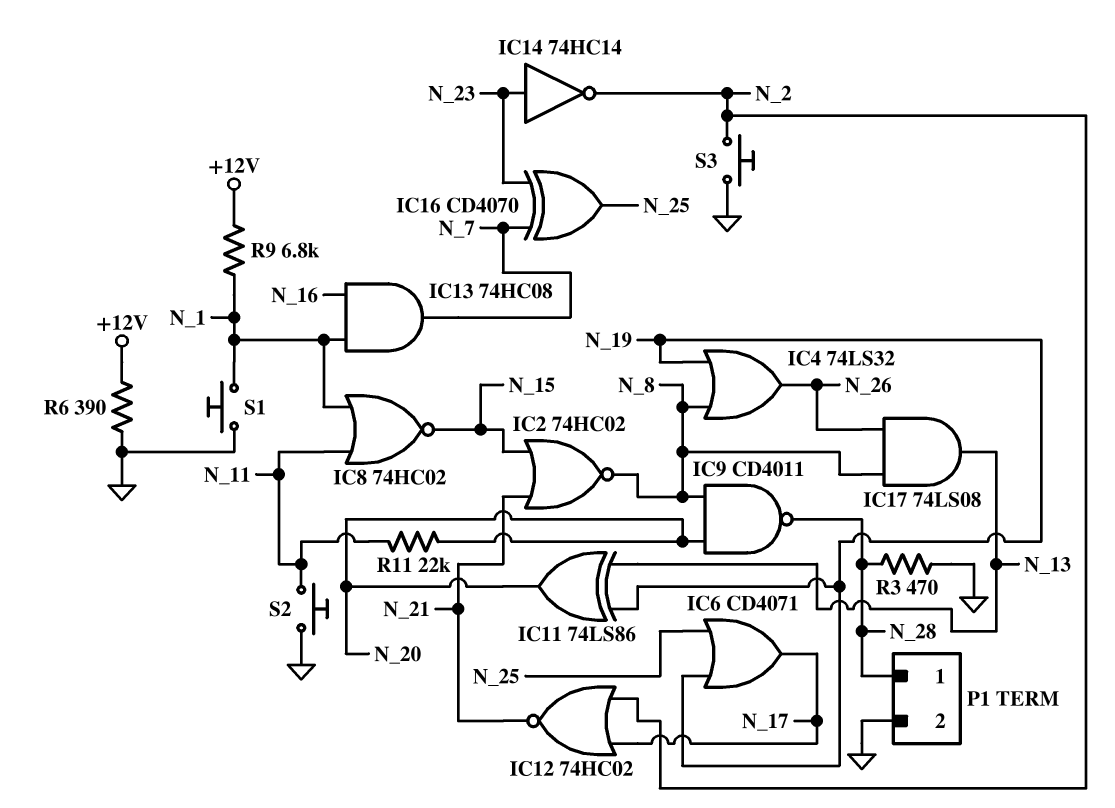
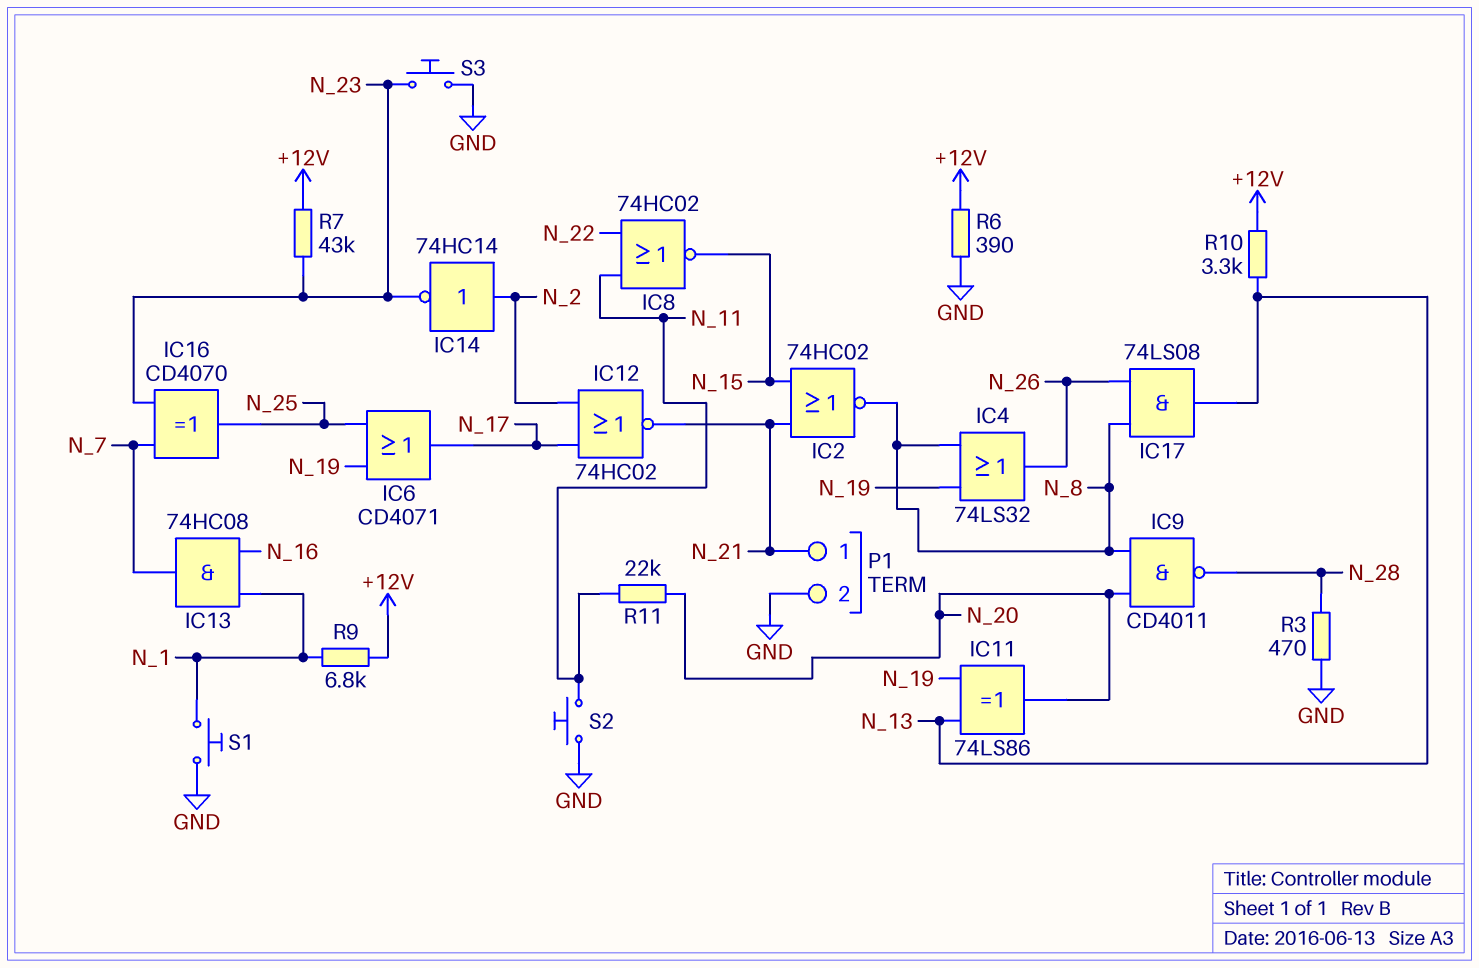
IC8: NOR 74HC02 (in N_1, in N_11, out N_15) -> NOR 74HC02 (in N_11, in N_22, out N_15)
IC14: NOT 74HC14 (in N_23, out N_2) -> NOT 74HC14 (in N_2, out N_23)
P1 pin 1: N_28 -> N_21
R7: none -> 43k (+12V, N_23)
R10: none -> 3.3k (+12V, N_13)
S3: button (GND, N_2) -> button (GND, N_23)

